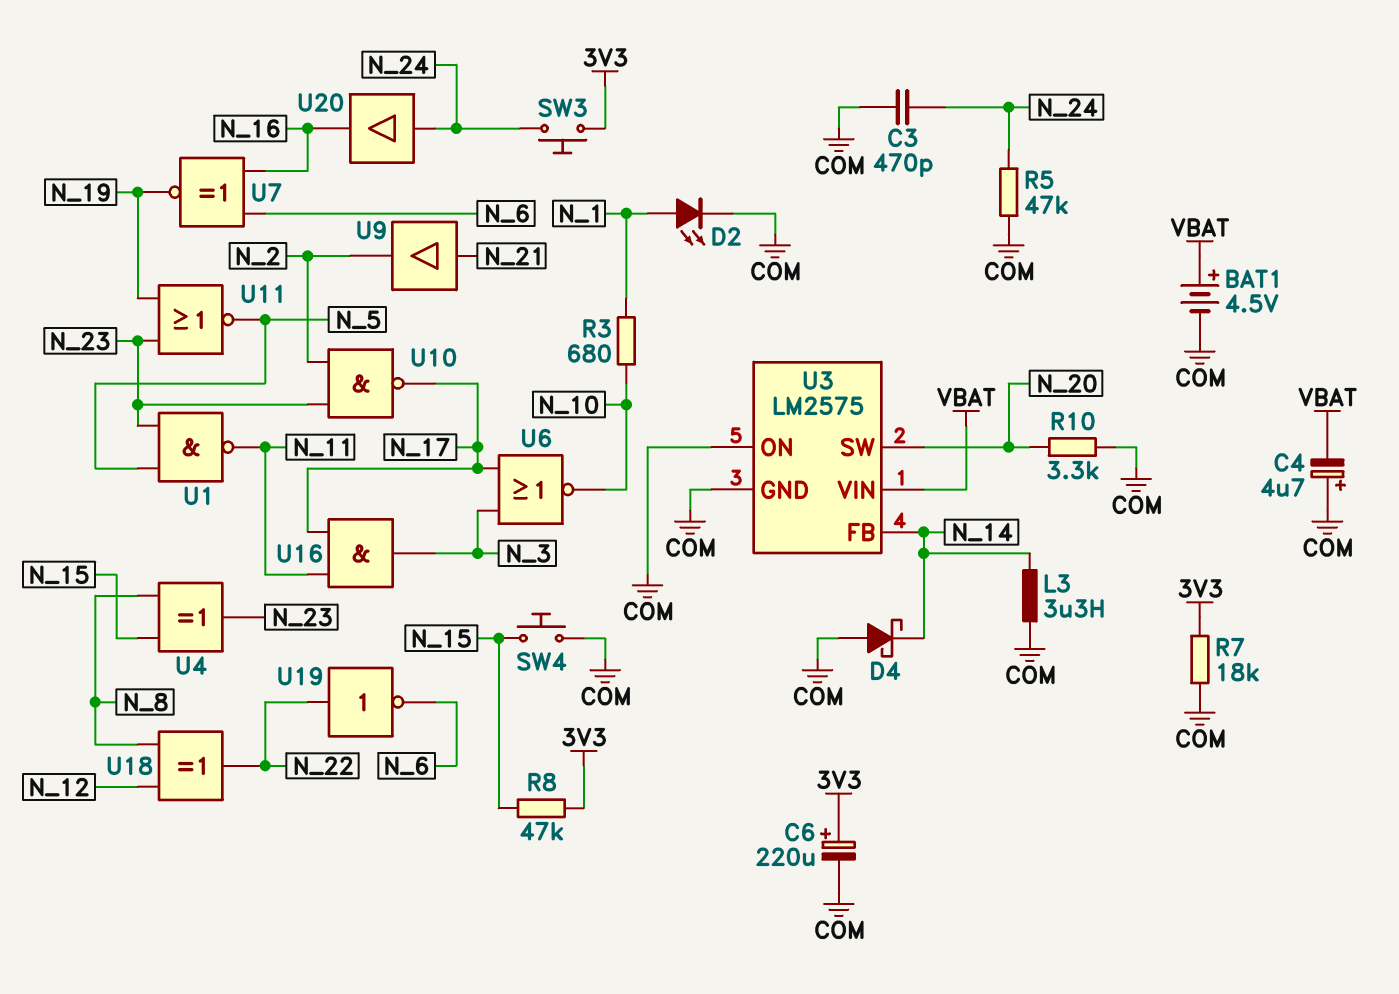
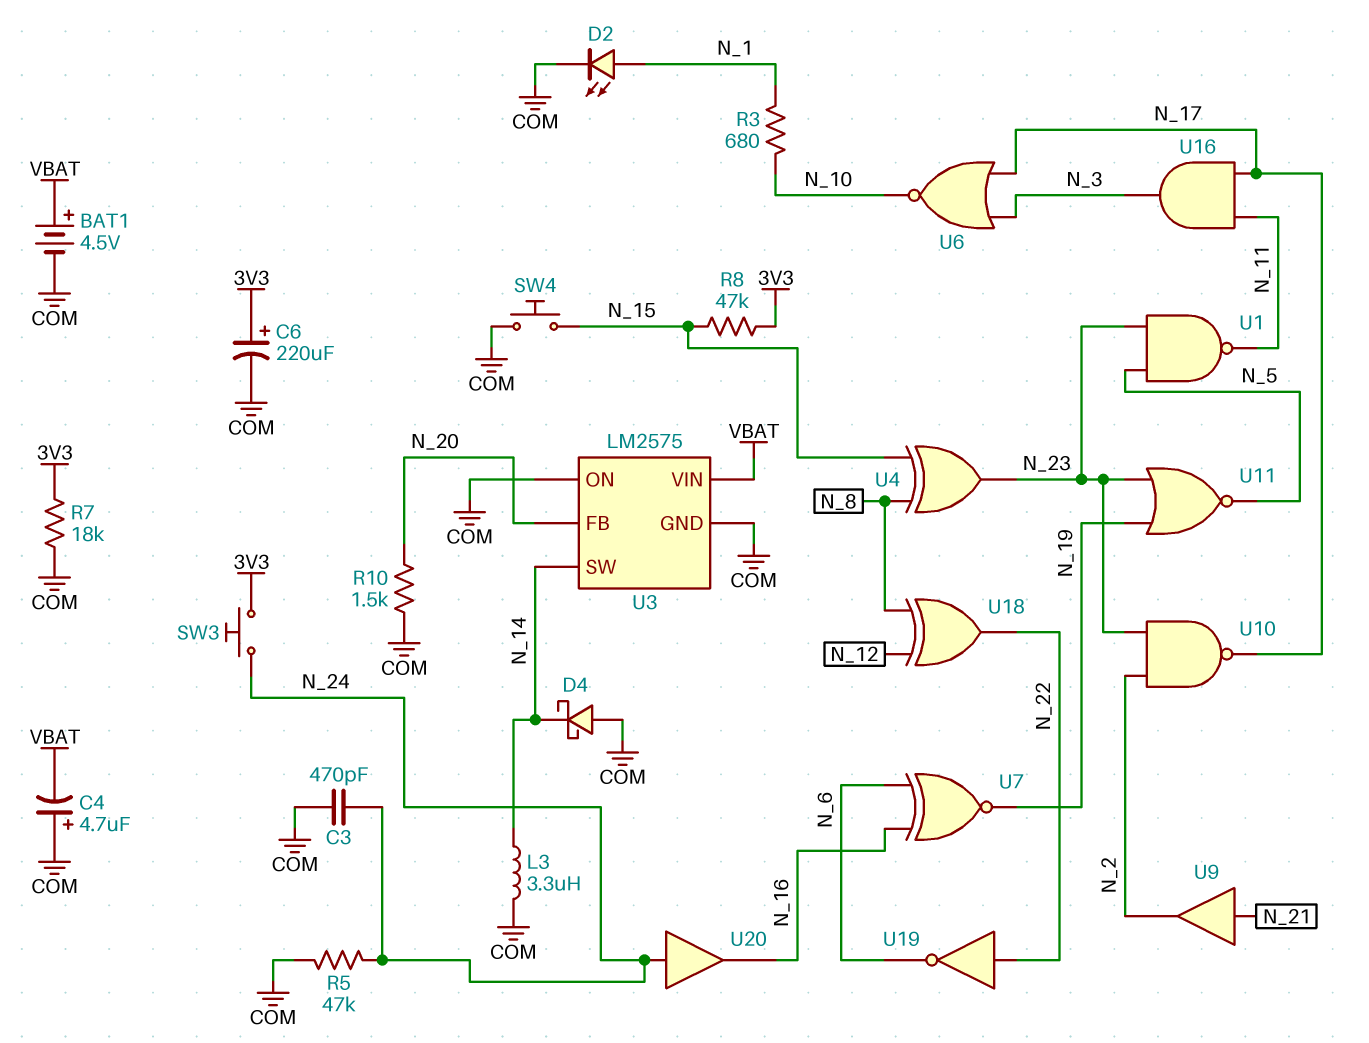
R10: 3.3k (COM, N_20) -> 1.5k (COM, N_20)
U3 pin FB: N_14 -> N_20
U3 pin SW: N_20 -> N_14

